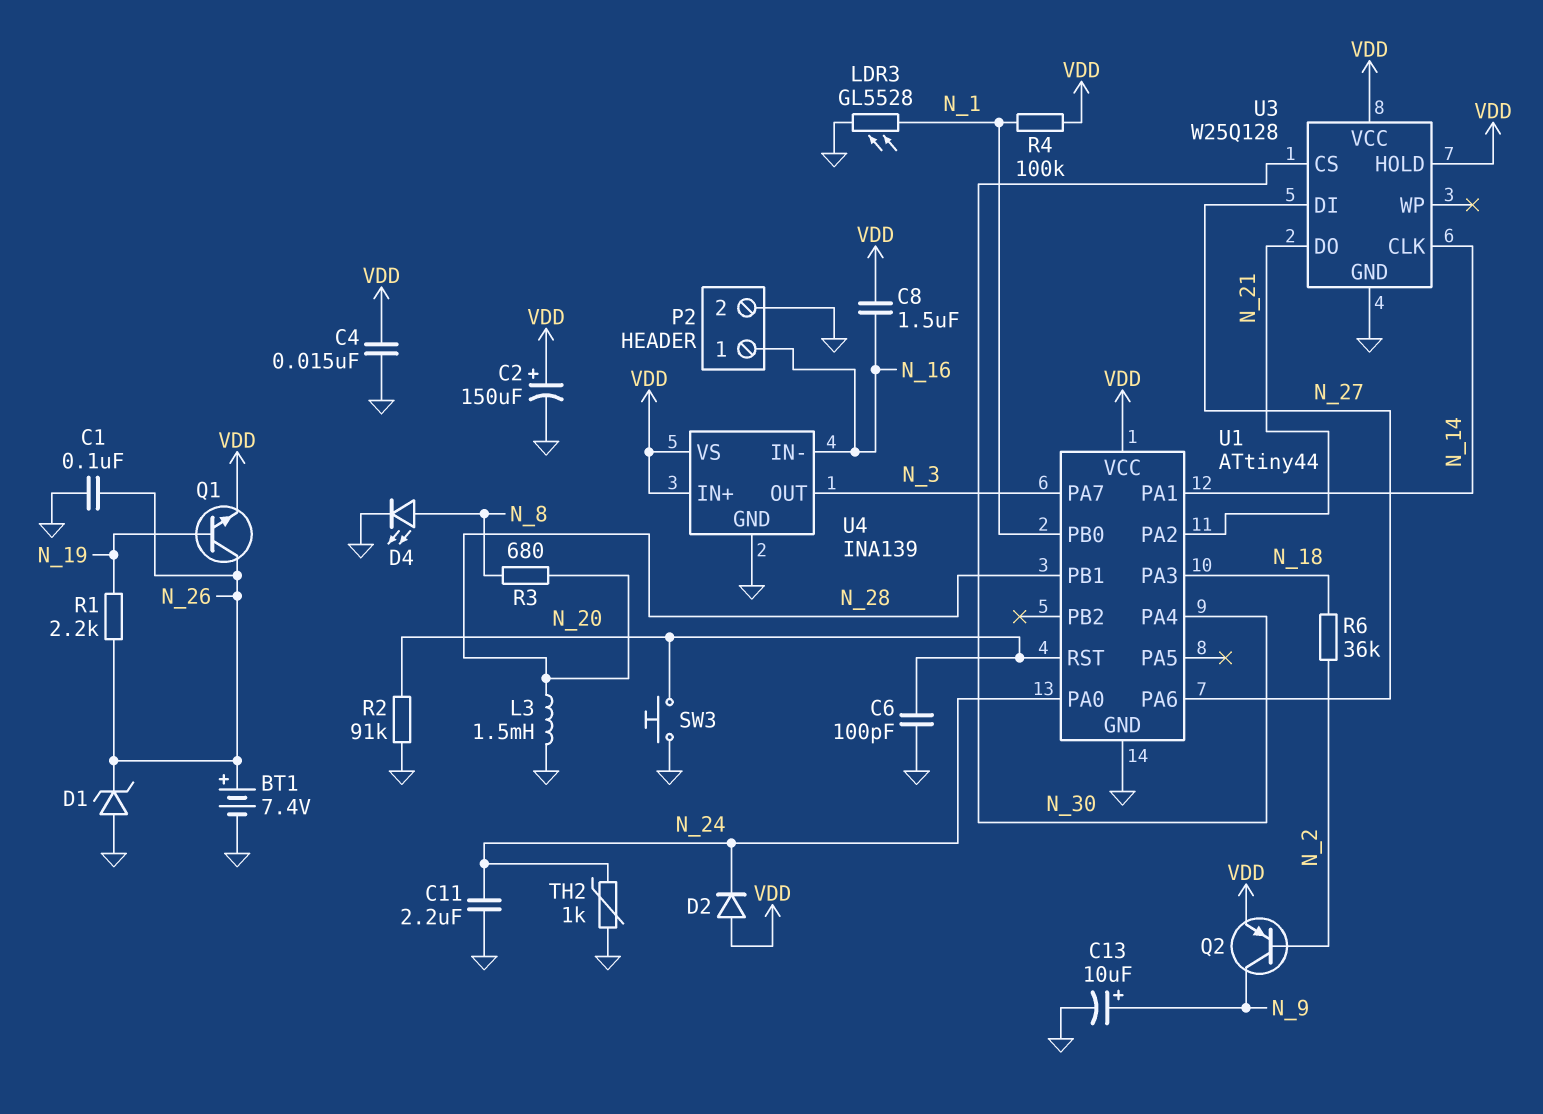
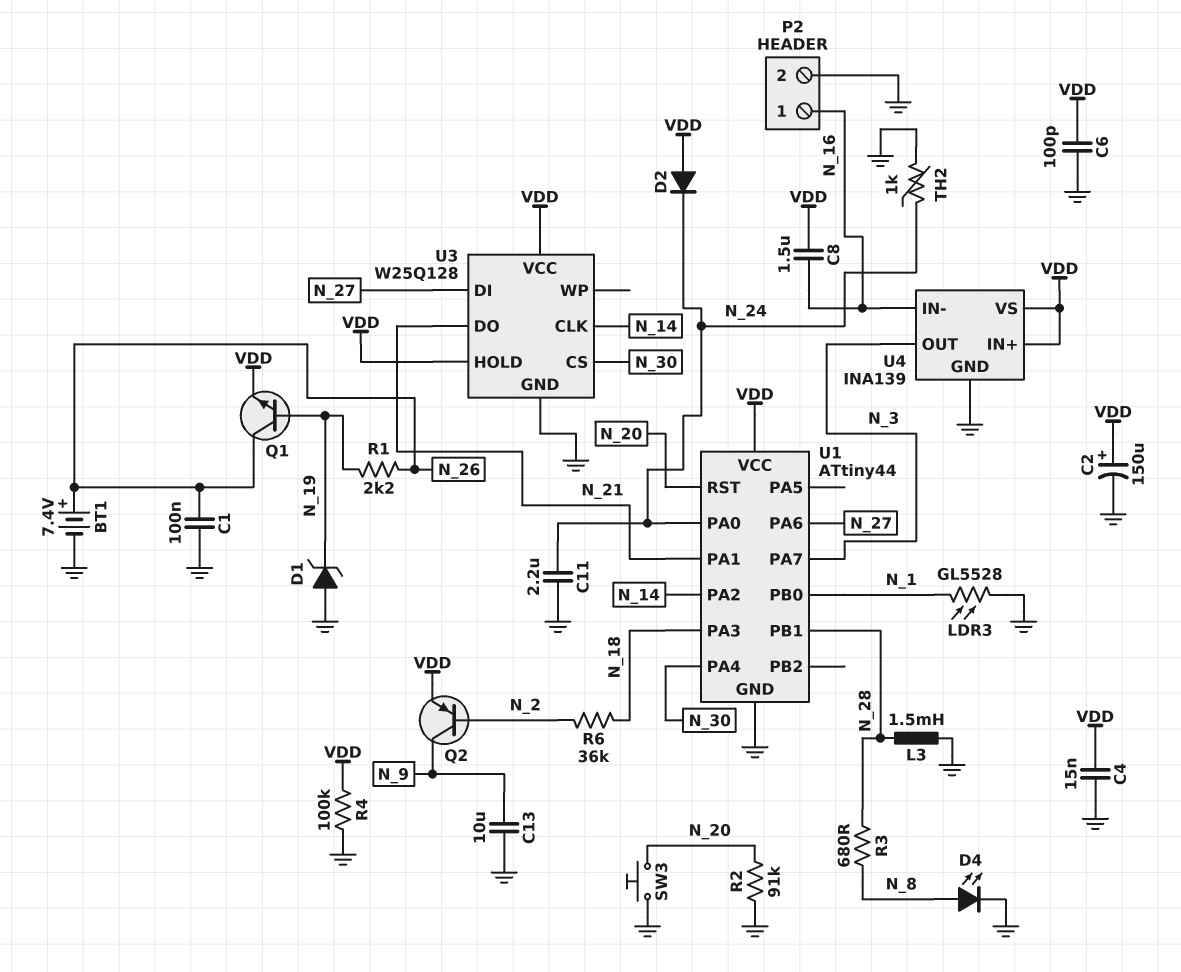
C6: 100pF (GND, N_20) -> 100pF (GND, VDD)
C13: 10uF (plus N_9, minus GND) -> 10uF (GND, N_9)
D1: zener (A GND, K N_26) -> zener (A GND, K N_19)
R4: 100k (N_1, VDD) -> 100k (GND, VDD)
U1 pin PA1: N_14 -> N_21
U1 pin PA2: N_21 -> N_14

